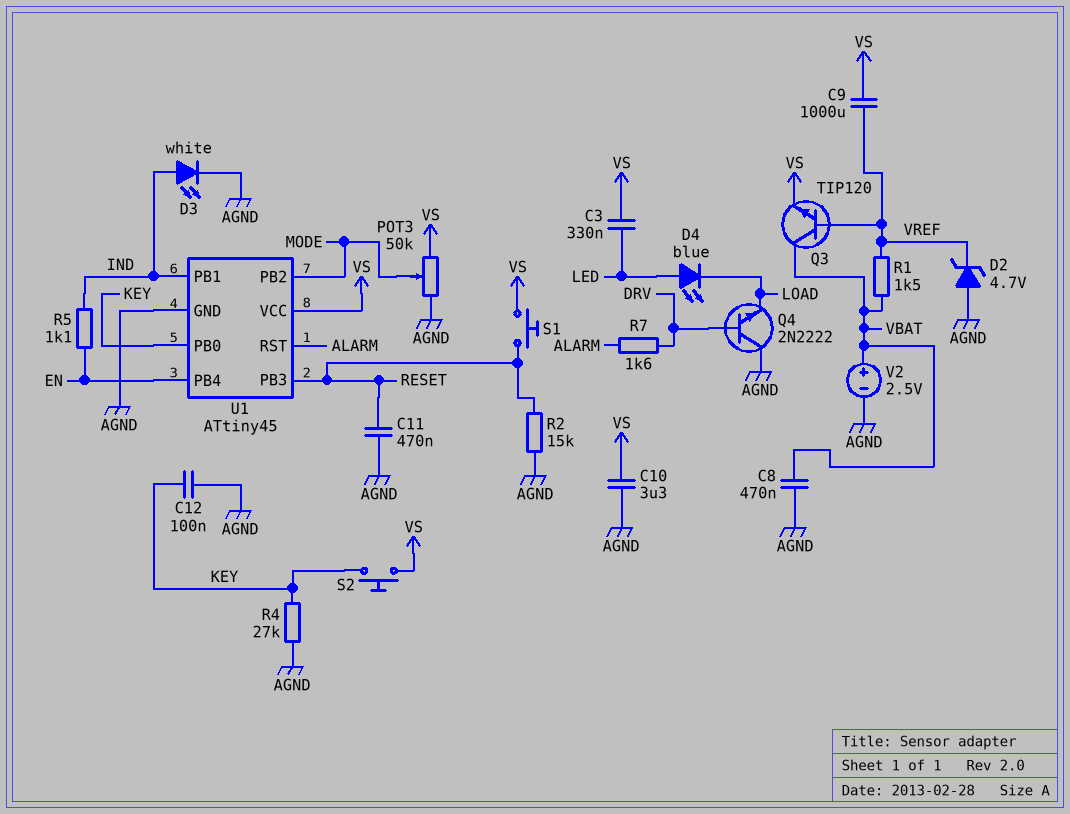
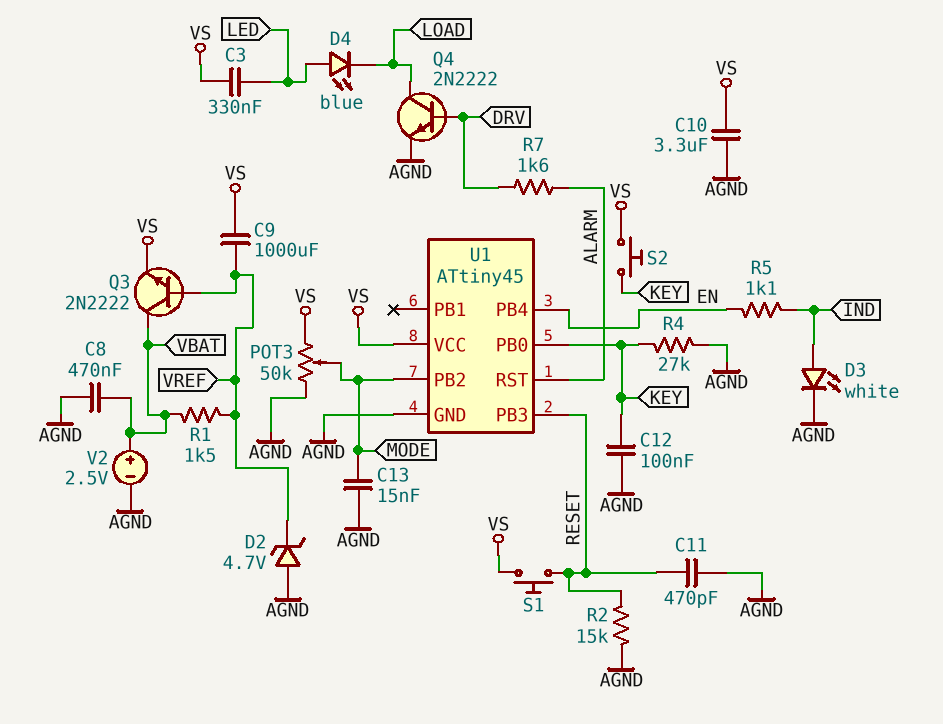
C11: 470nF (AGND, RESET) -> 470pF (AGND, RESET)
C13: none -> 15nF (AGND, MODE)
Q3: NPN TIP120 (B VREF, C VBAT, E VS) -> NPN 2N2222 (B VREF, C VBAT, E VS)
Q4: NPN 2N2222 (B DRV, C AGND, E LOAD) -> NPN 2N2222 (B DRV, C LOAD, E AGND)
U1 pin PB1: IND -> none

